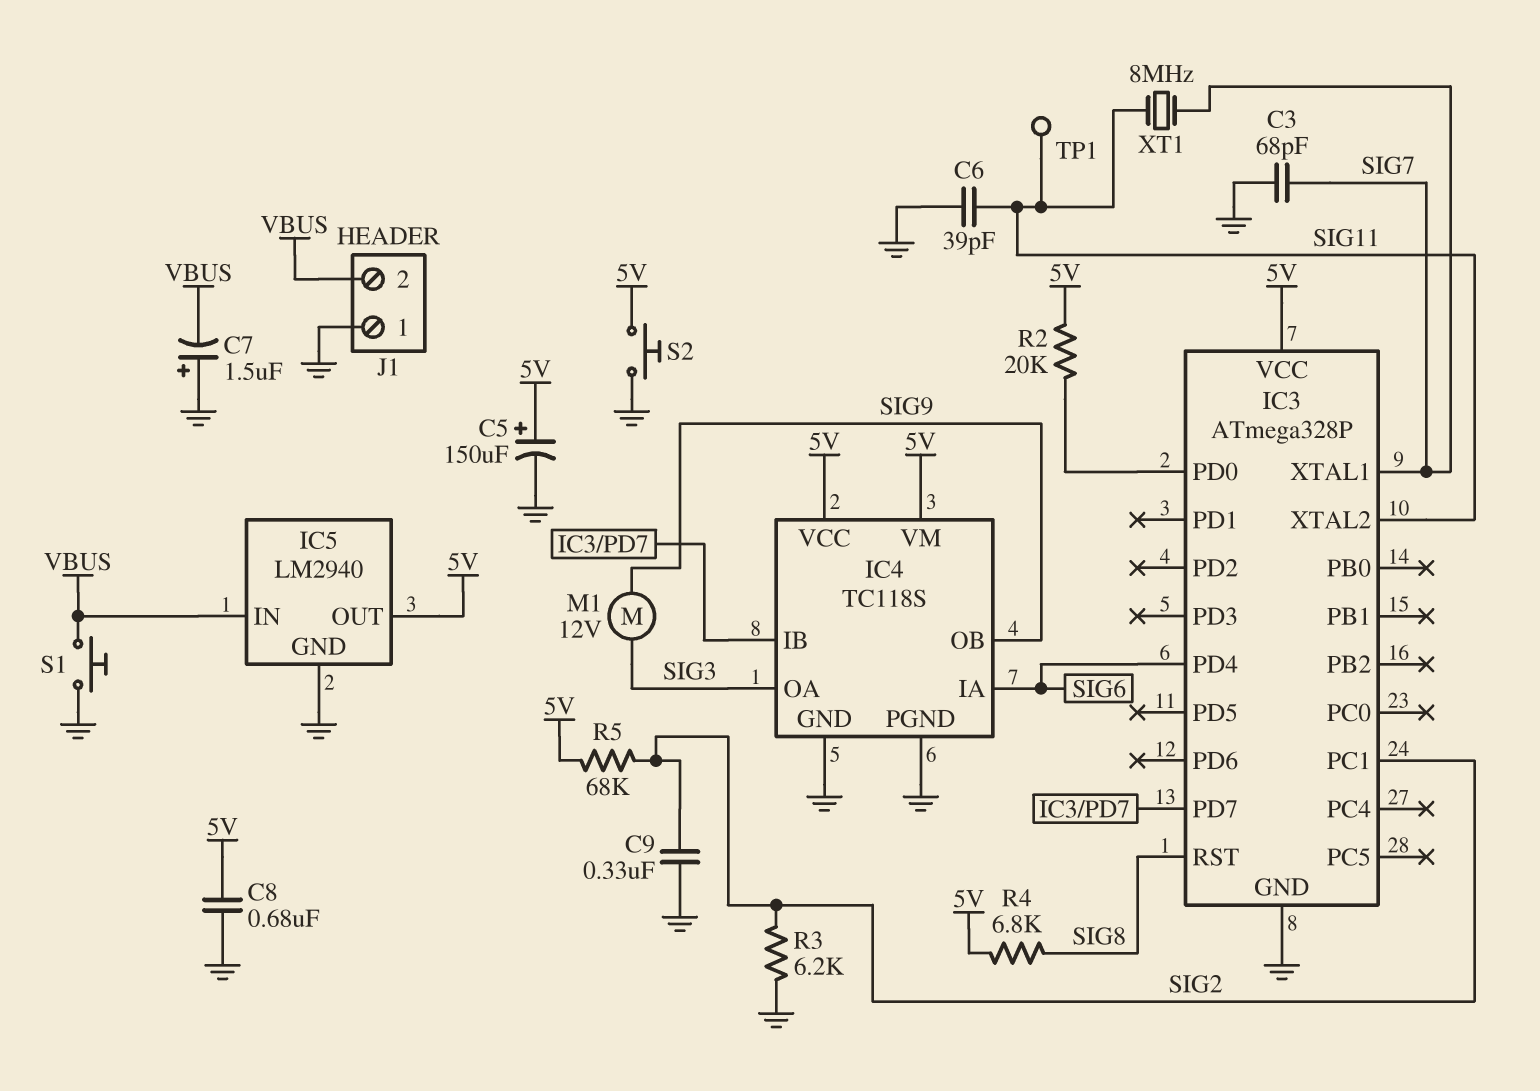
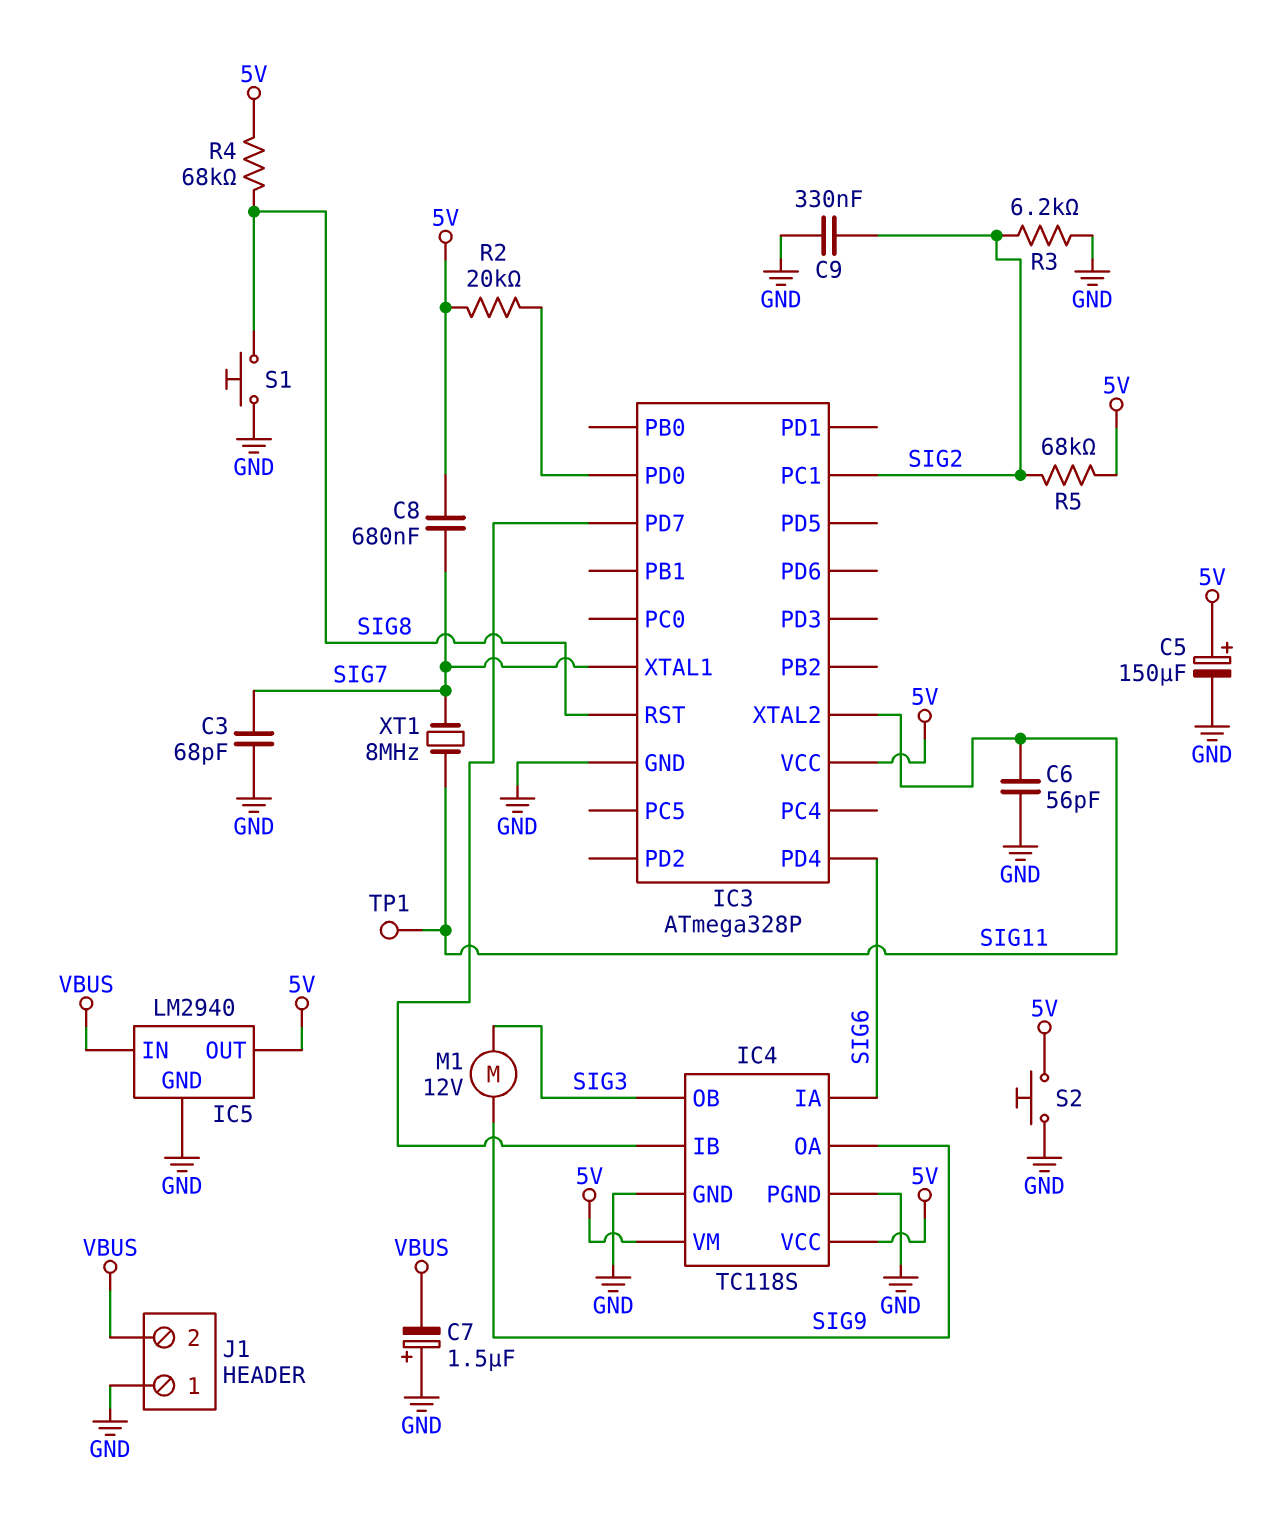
C6: 39pF (GND, SIG11) -> 56pF (GND, SIG11)
C8: 680nF (5V, GND) -> 680nF (5V, SIG7)
IC4 pin OA: SIG3 -> SIG9
IC4 pin OB: SIG9 -> SIG3
R4: 6.8k (5V, SIG8) -> 68k (5V, SIG8)
S1: button (GND, VBUS) -> button (GND, SIG8)

